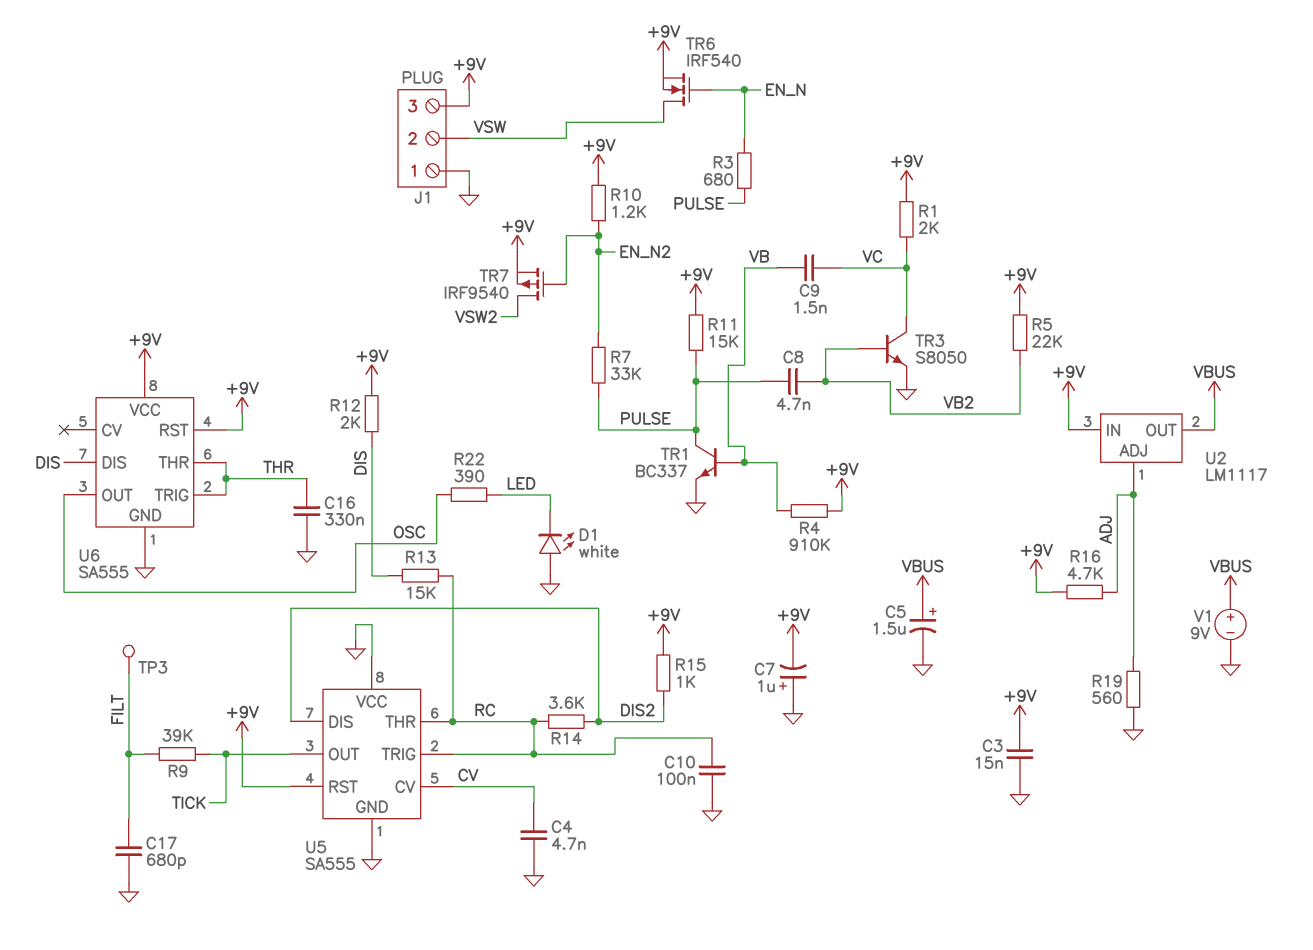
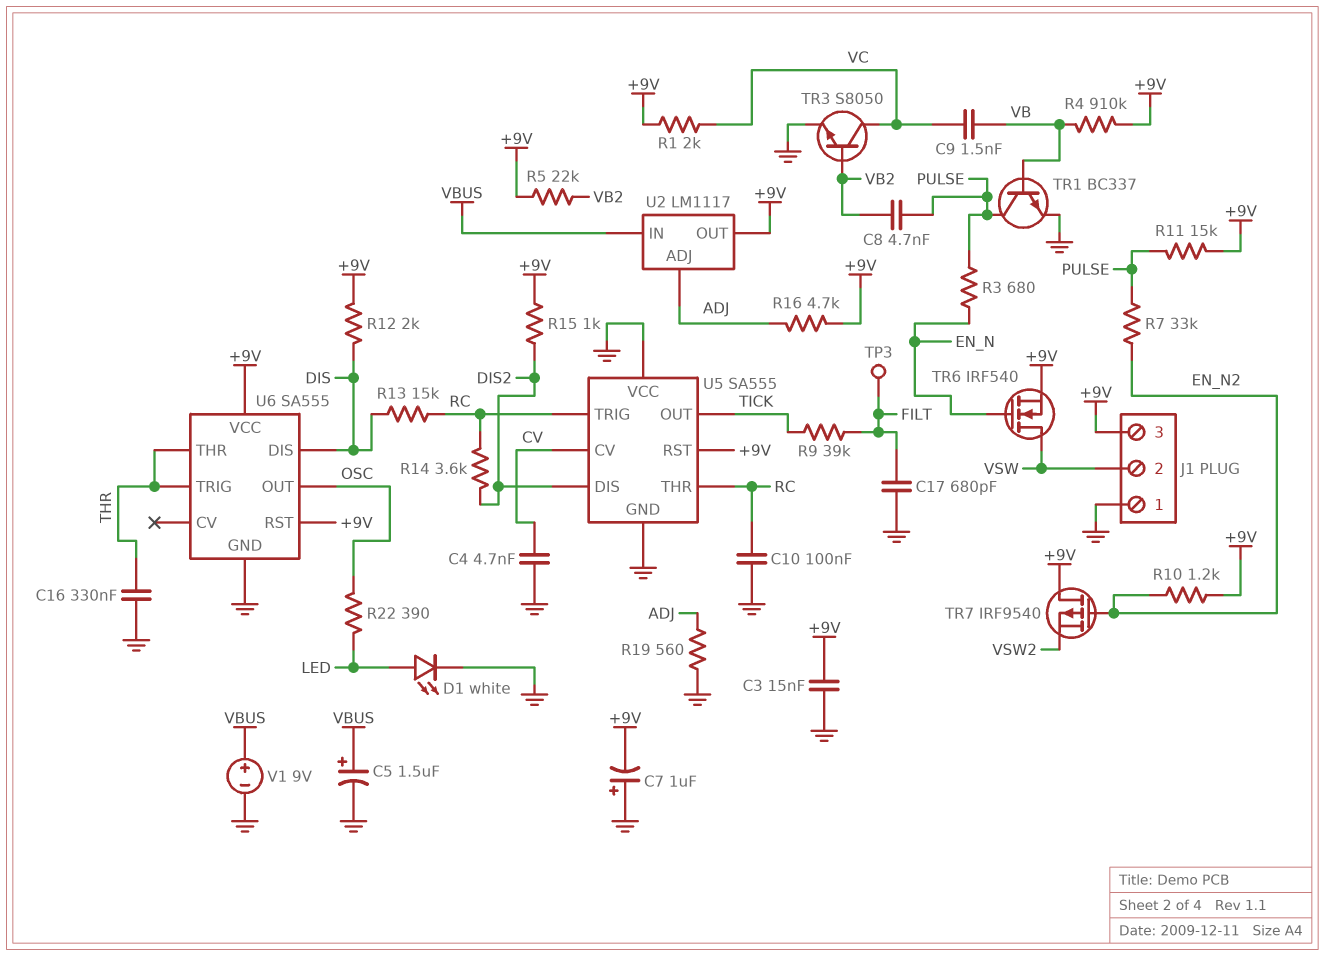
D1: LED white (A GND, K LED) -> LED white (A LED, K GND)
TR7: PMOS IRF9540 (G EN_N2, D VSW2, S +9V) -> PMOS IRF9540 (G EN_N2, D +9V, S VSW2)
U2 pin IN: +9V -> VBUS
U2 pin OUT: VBUS -> +9V

